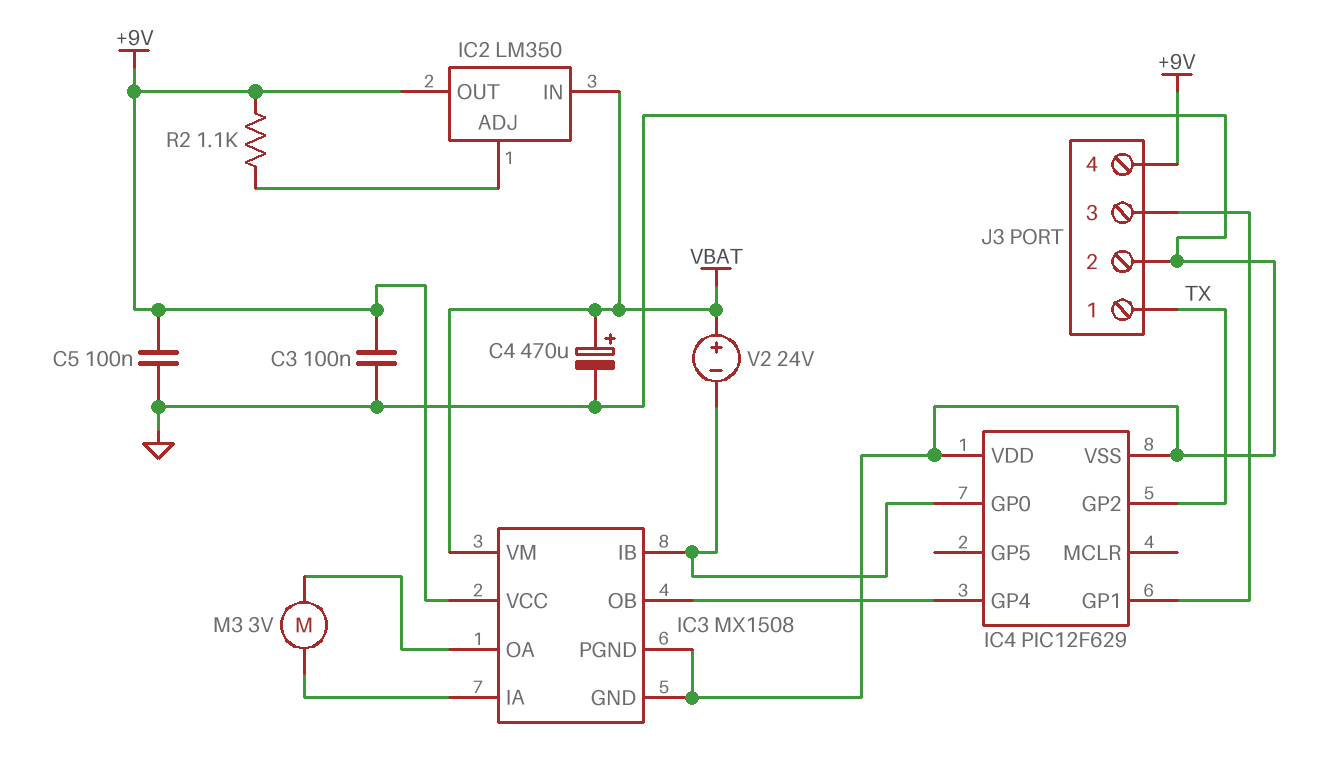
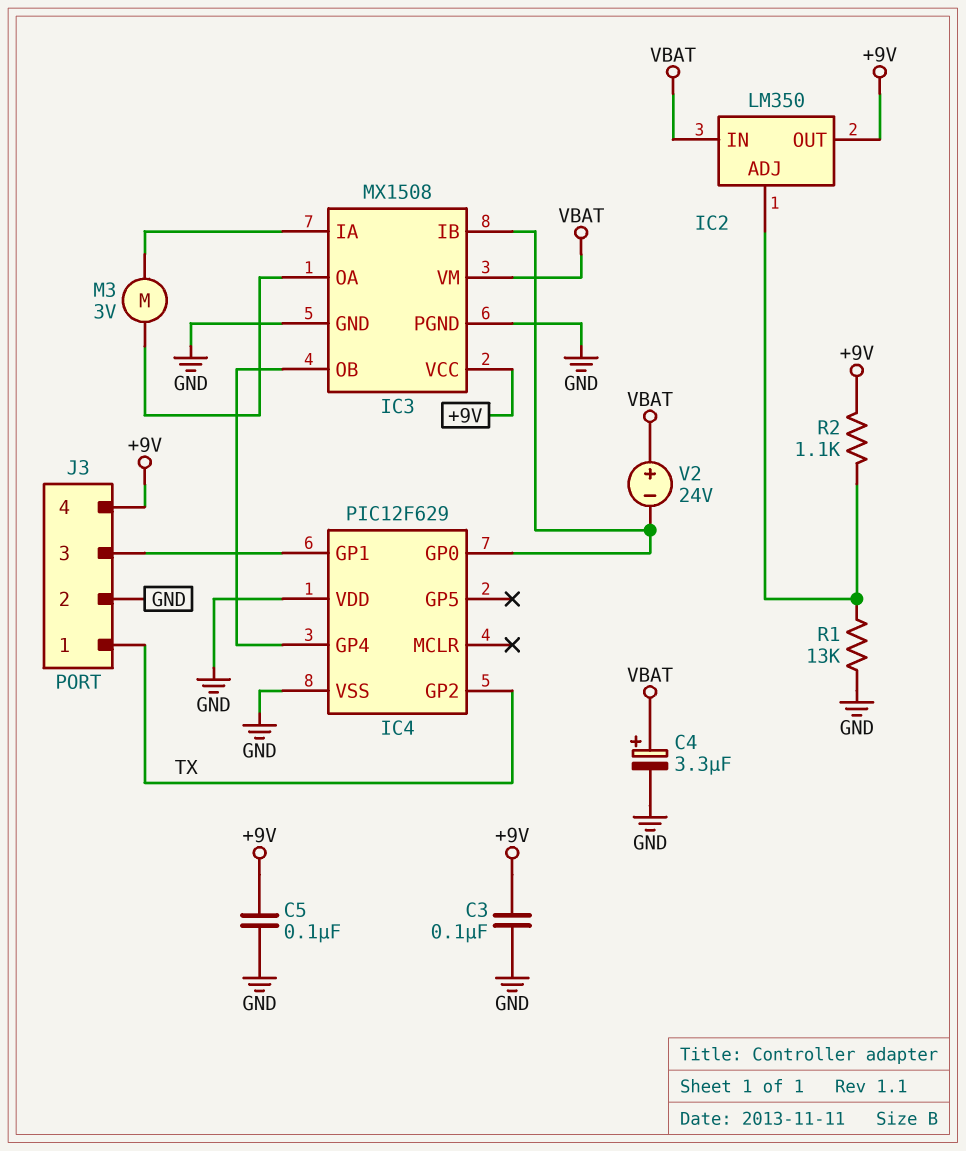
C4: 470uF (plus VBAT, minus GND) -> 3.3uF (plus VBAT, minus GND)
R1: none -> 13k (GND, IC2/ADJ)

